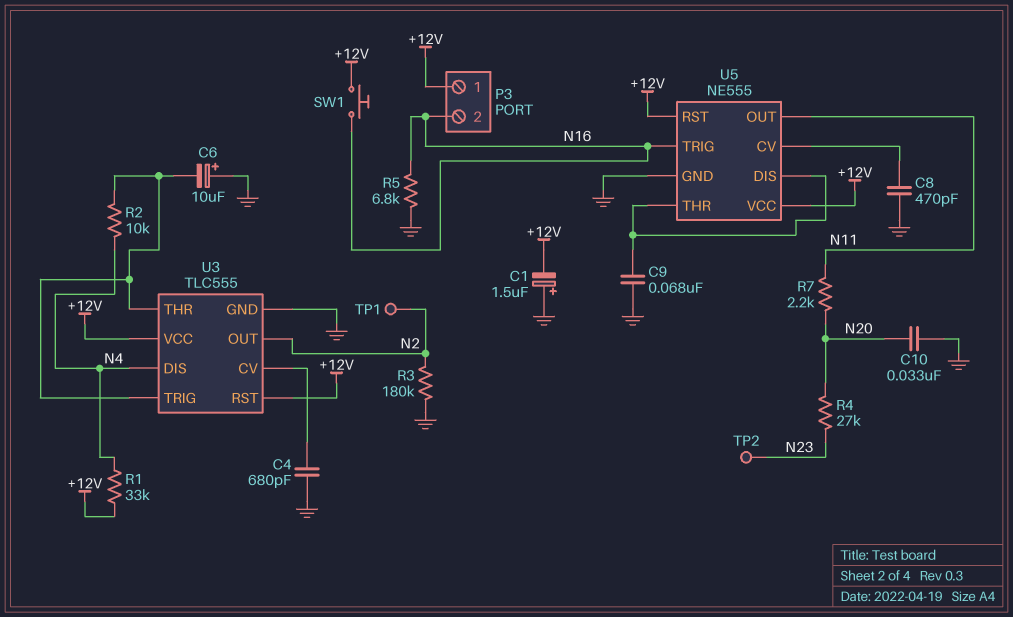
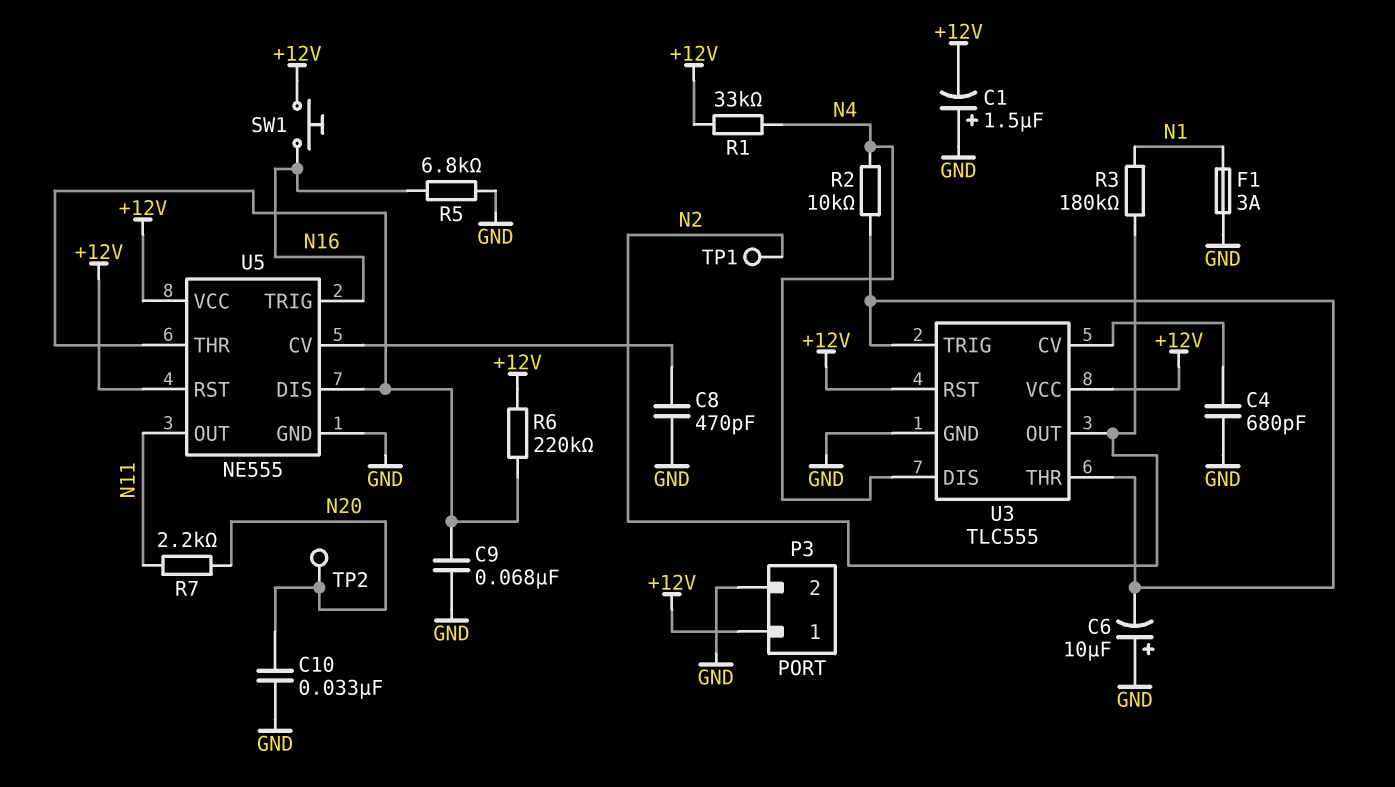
F1: none -> 3A (GND, N1)
P3 pin 2: N16 -> GND
R3: 180k (GND, N2) -> 180k (N1, N2)
R4: 27k (N20, N23) -> none
R6: none -> 220k (+12V, U5/DIS)
TP2: test point (N23) -> test point (N20)

